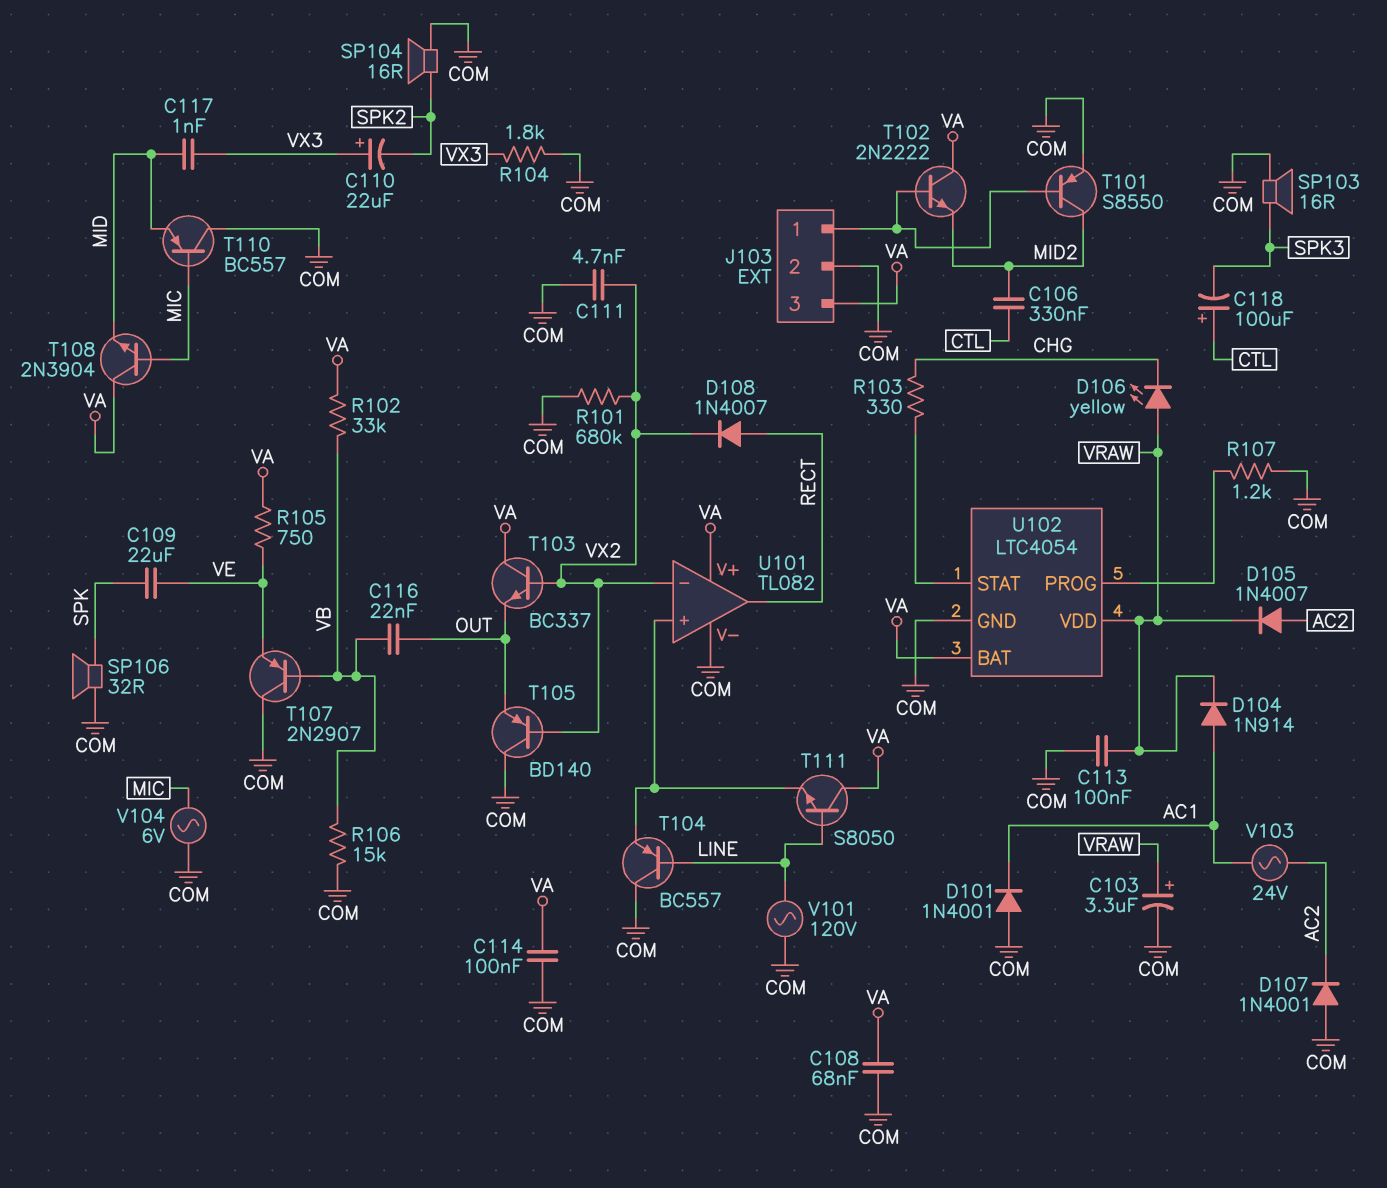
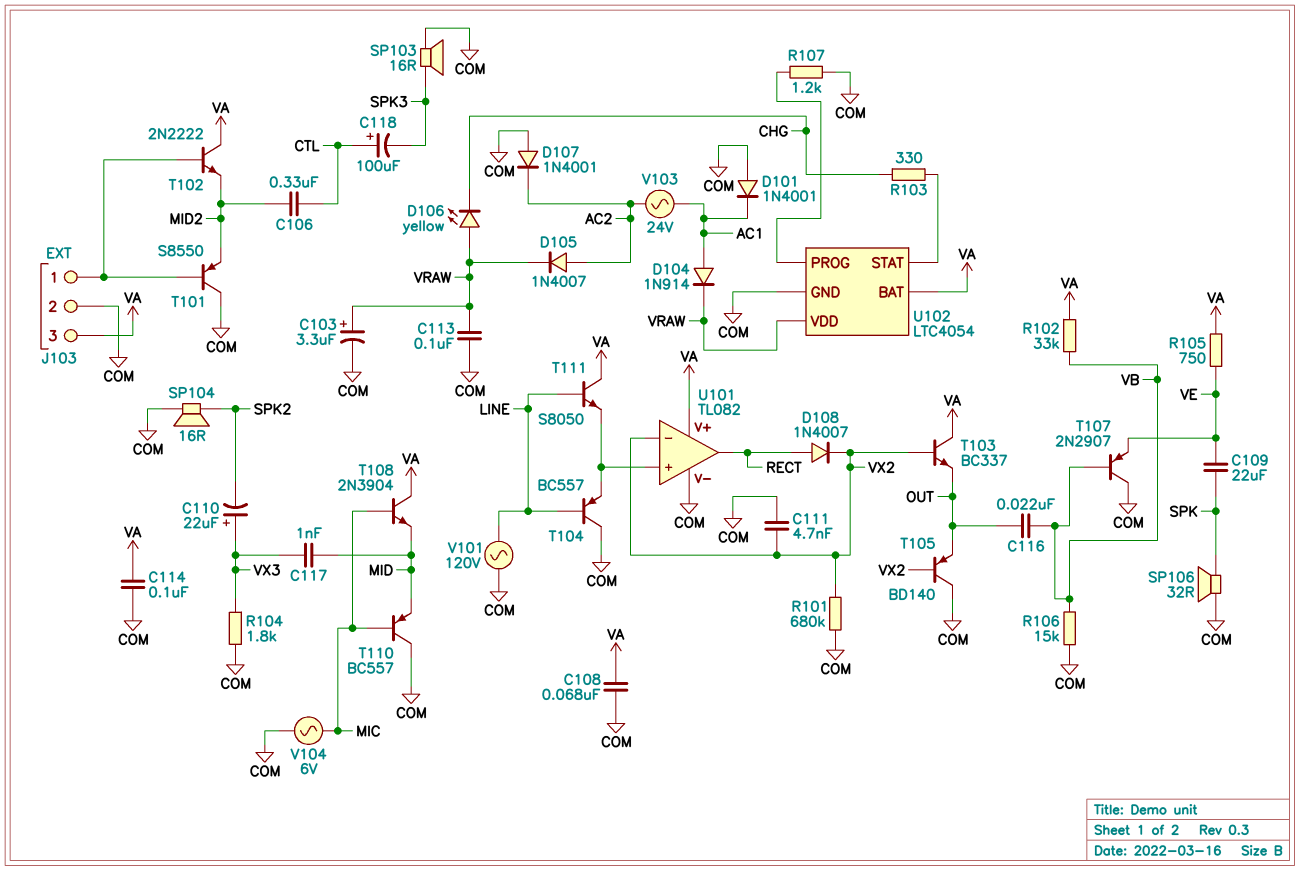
T101: PNP S8550 (B J103/1, C MID2, E COM) -> PNP S8550 (B J103/1, C COM, E MID2)

